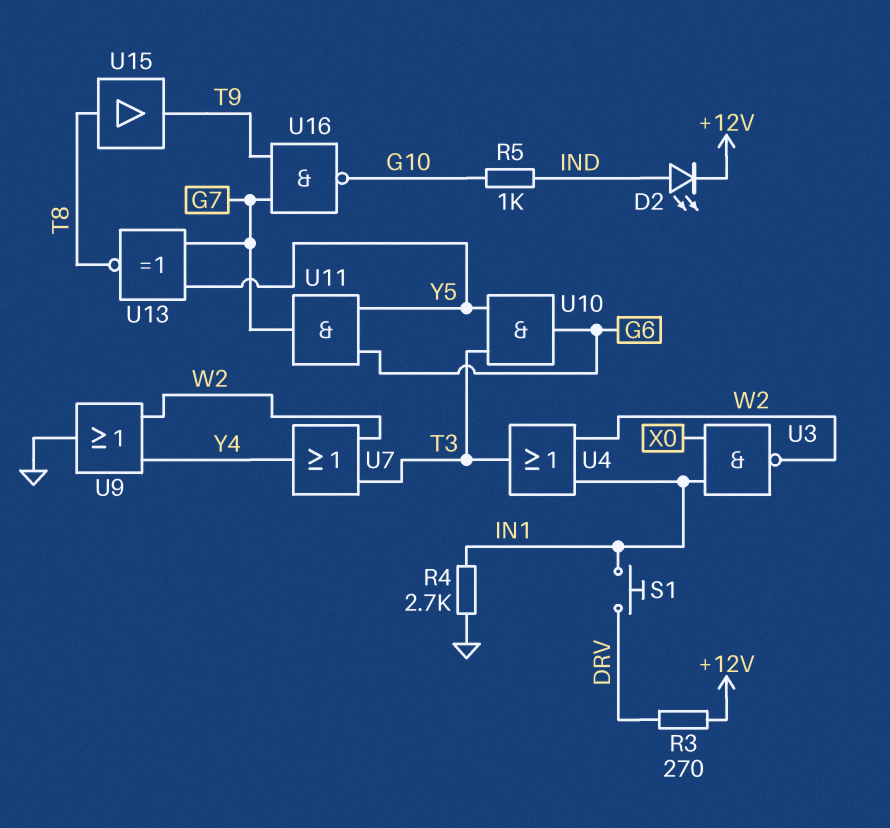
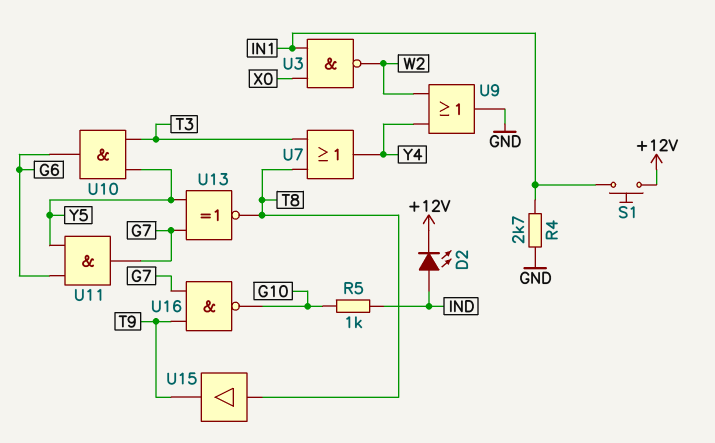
R3: 270 (+12V, DRV) -> none
S1: button (DRV, IN1) -> button (+12V, IN1)
U4: OR (in IN1, in W2, out T3) -> none
U7: OR (in T3, in W2, out Y4) -> OR (in T3, in T8, out Y4)

